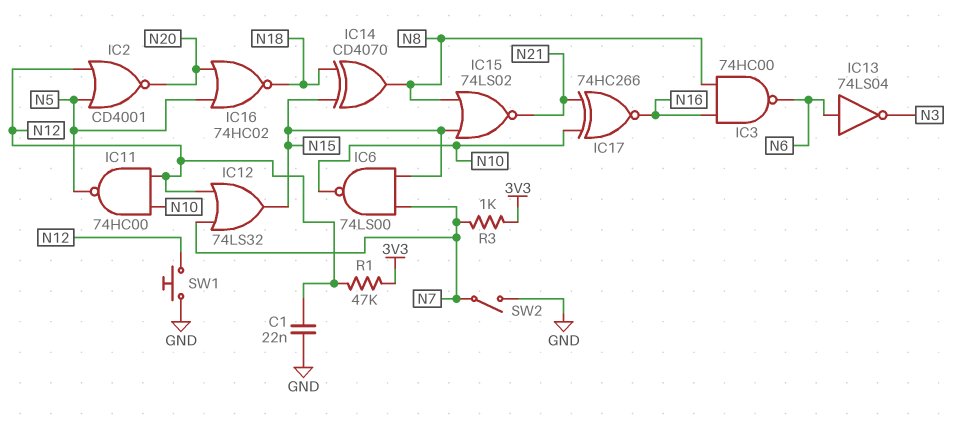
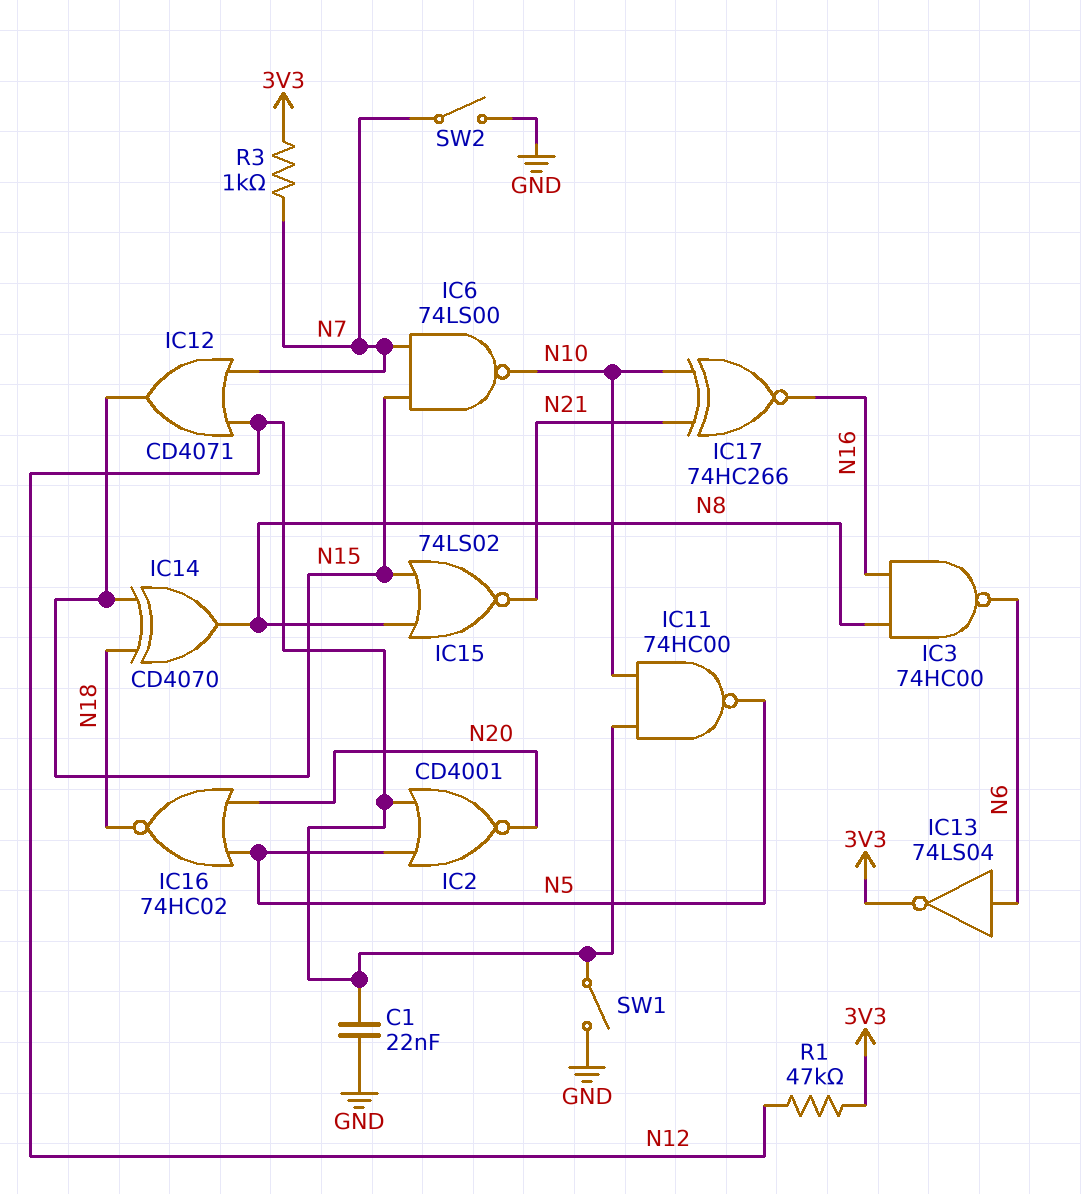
IC12: OR 74LS32 (in N7, in N12, out N15) -> OR CD4071 (in N7, in N12, out N15)
IC13: NOT 74LS04 (in N6, out N3) -> NOT 74LS04 (in N6, out 3V3)
SW1: button (GND, N12) -> switch (GND, N12)

